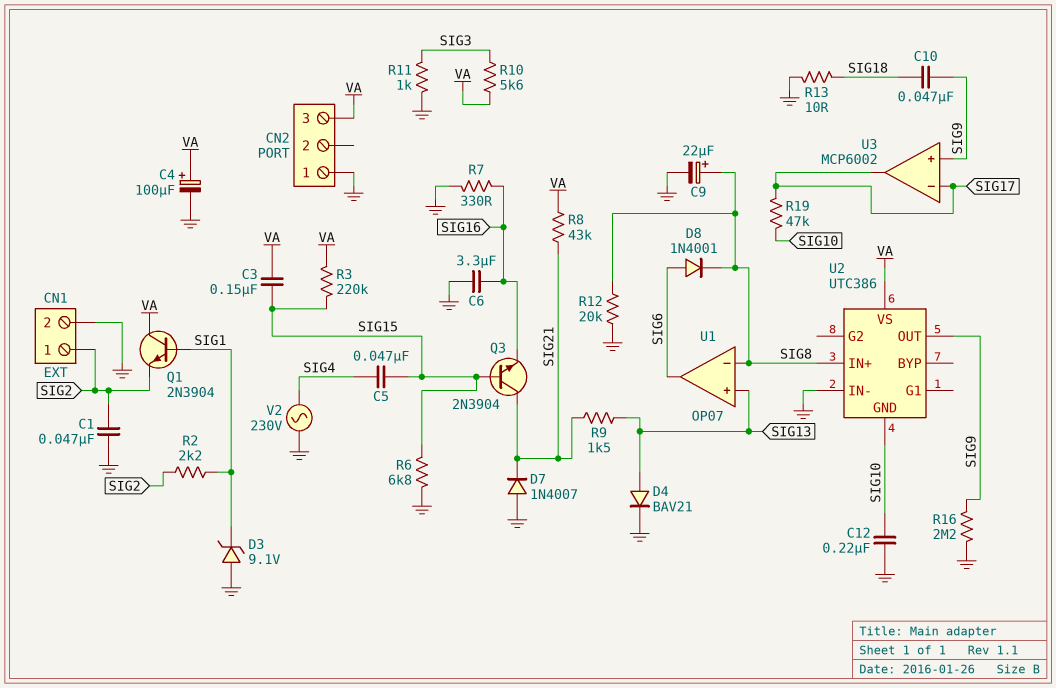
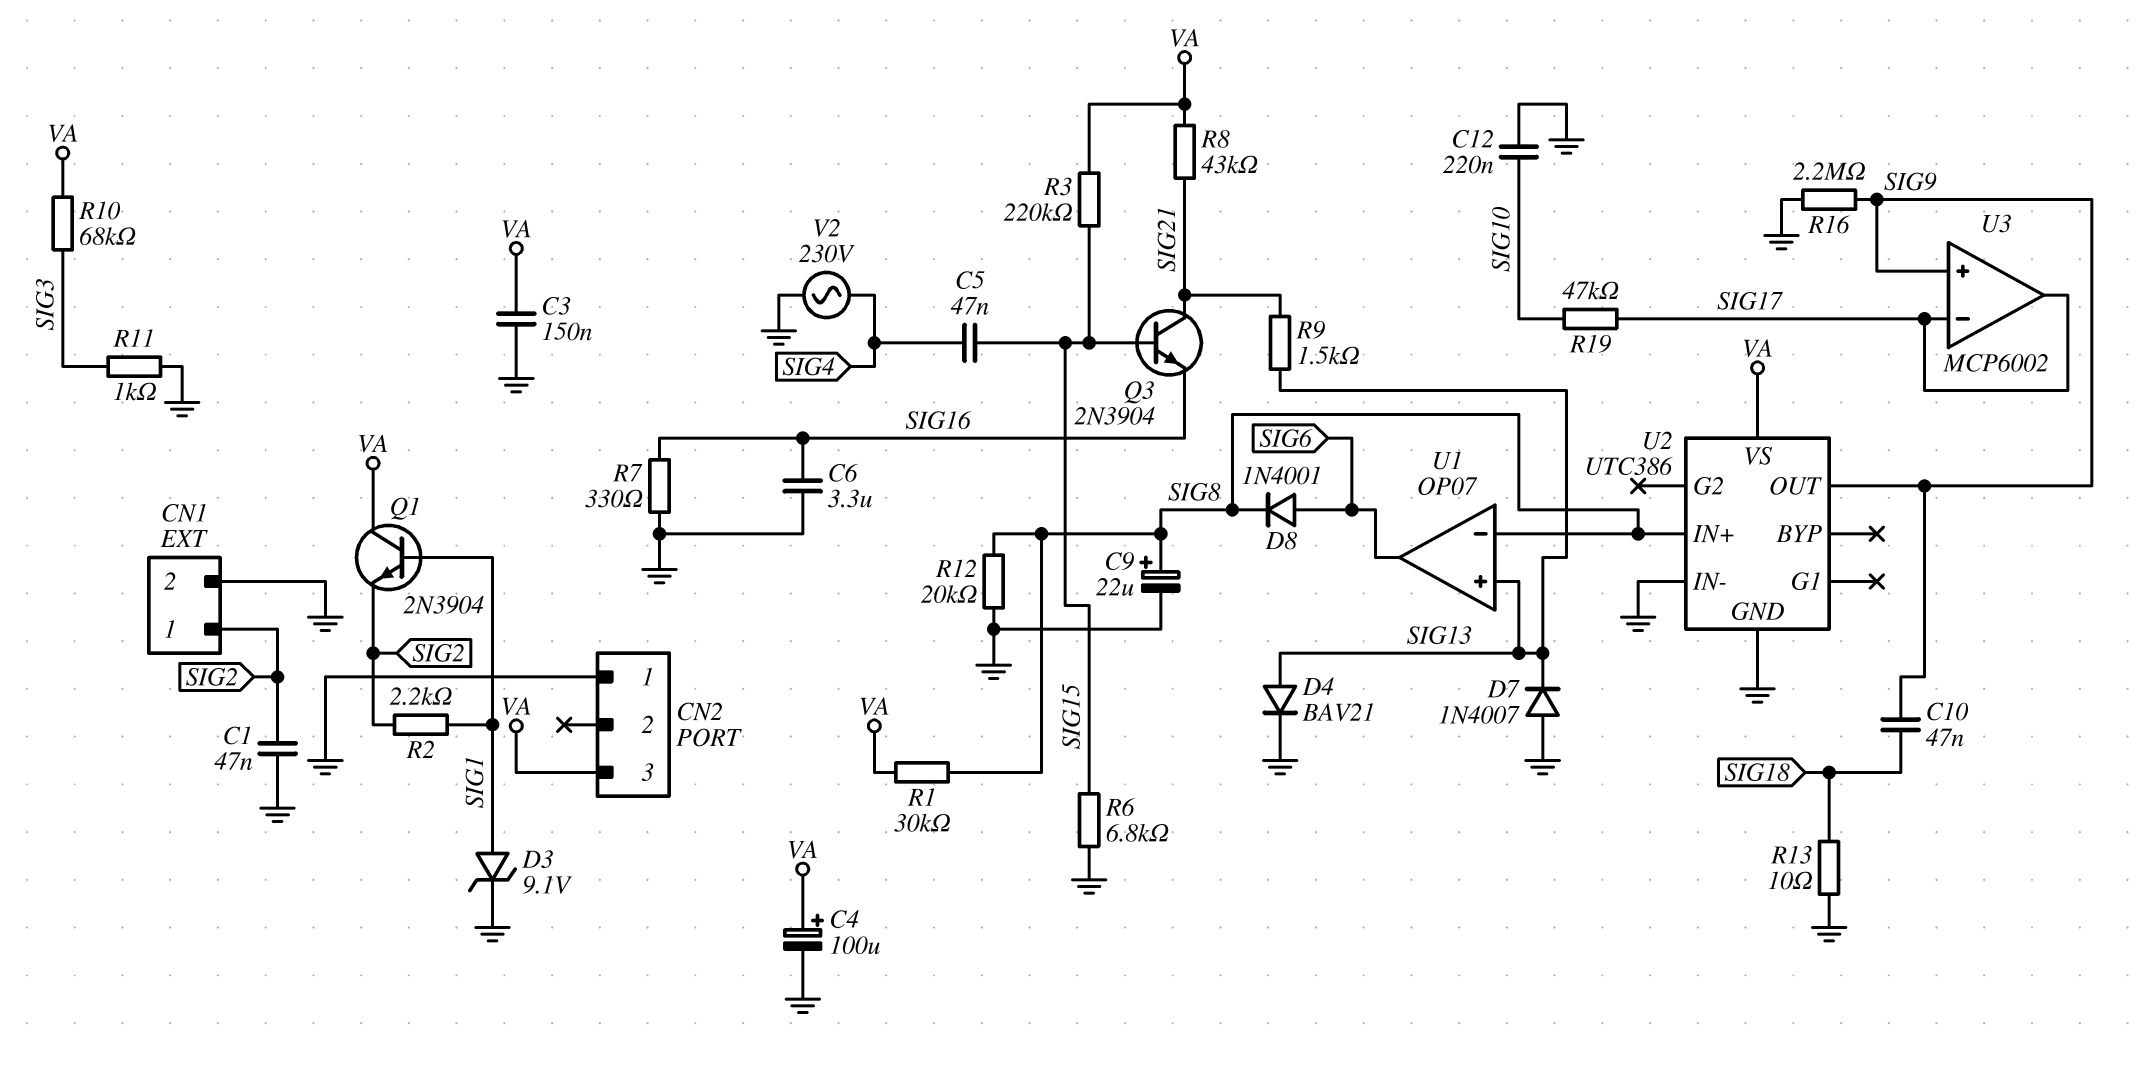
C3: 150nF (SIG15, VA) -> 150nF (GND, VA)
D3: zener 9.1V (A GND, K SIG1) -> zener 9.1V (A SIG1, K GND)
D7: diode 1N4007 (A GND, K SIG21) -> diode 1N4007 (A GND, K SIG13)
R1: none -> 30k (SIG8, VA)
R10: 5.6k (SIG3, VA) -> 68k (SIG3, VA)
U2 pin GND: SIG10 -> GND

